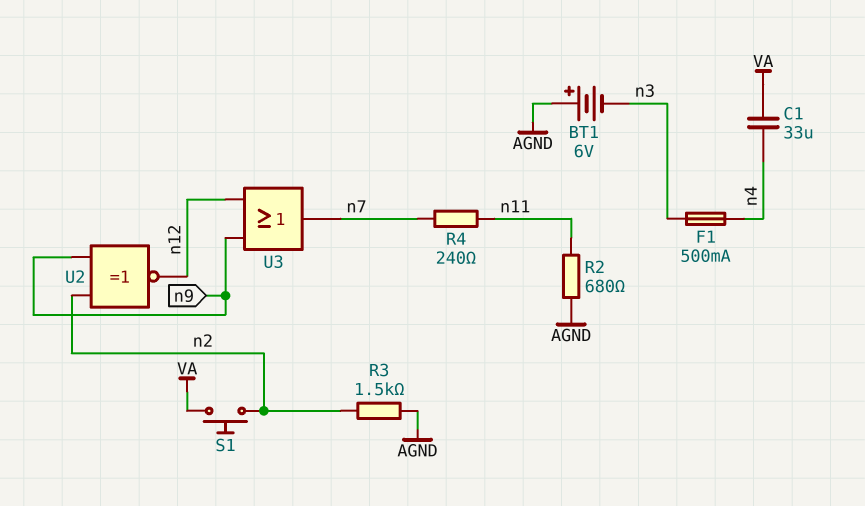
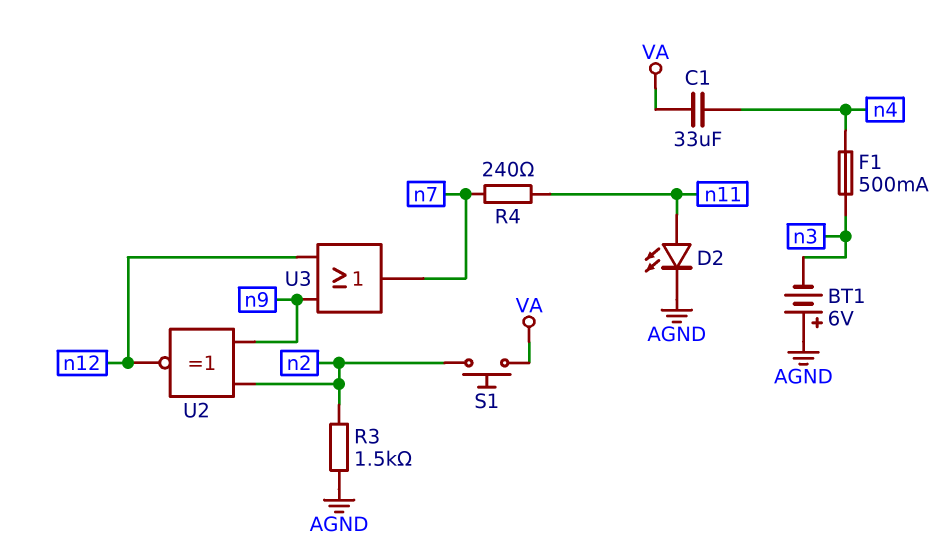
D2: none -> LED (A n11, K AGND)
R2: 680 (AGND, n11) -> none

